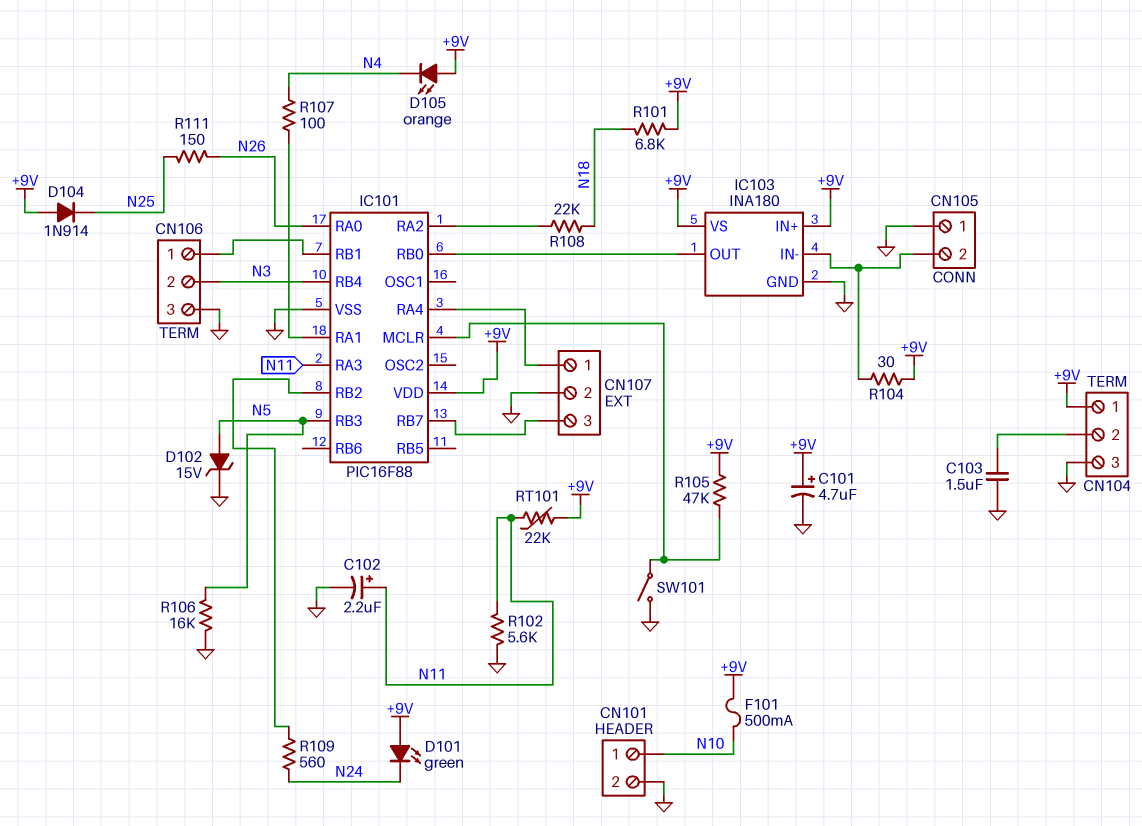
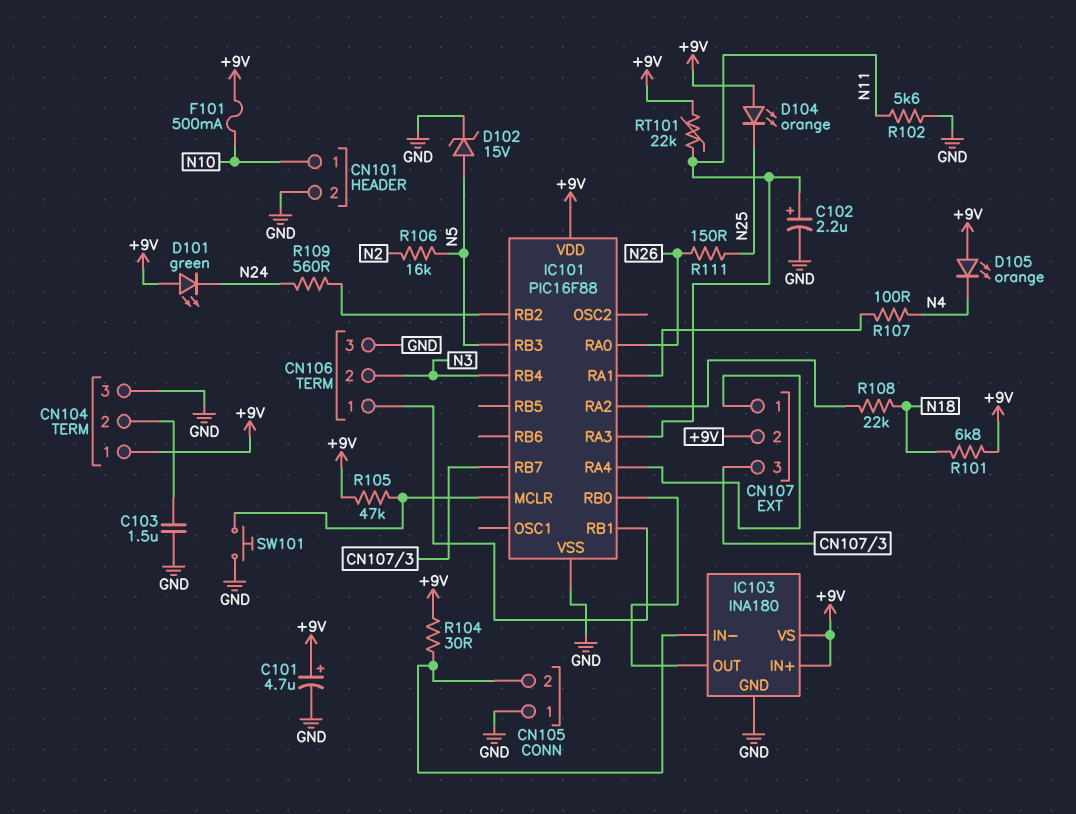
CN107 pin 2: GND -> +9V
D104: diode 1N914 (A +9V, K N25) -> LED orange (A +9V, K N25)
R106: 16k (GND, N5) -> 16k (N2, N5)
SW101: switch (GND, IC101/MCLR) -> button (GND, IC101/MCLR)

